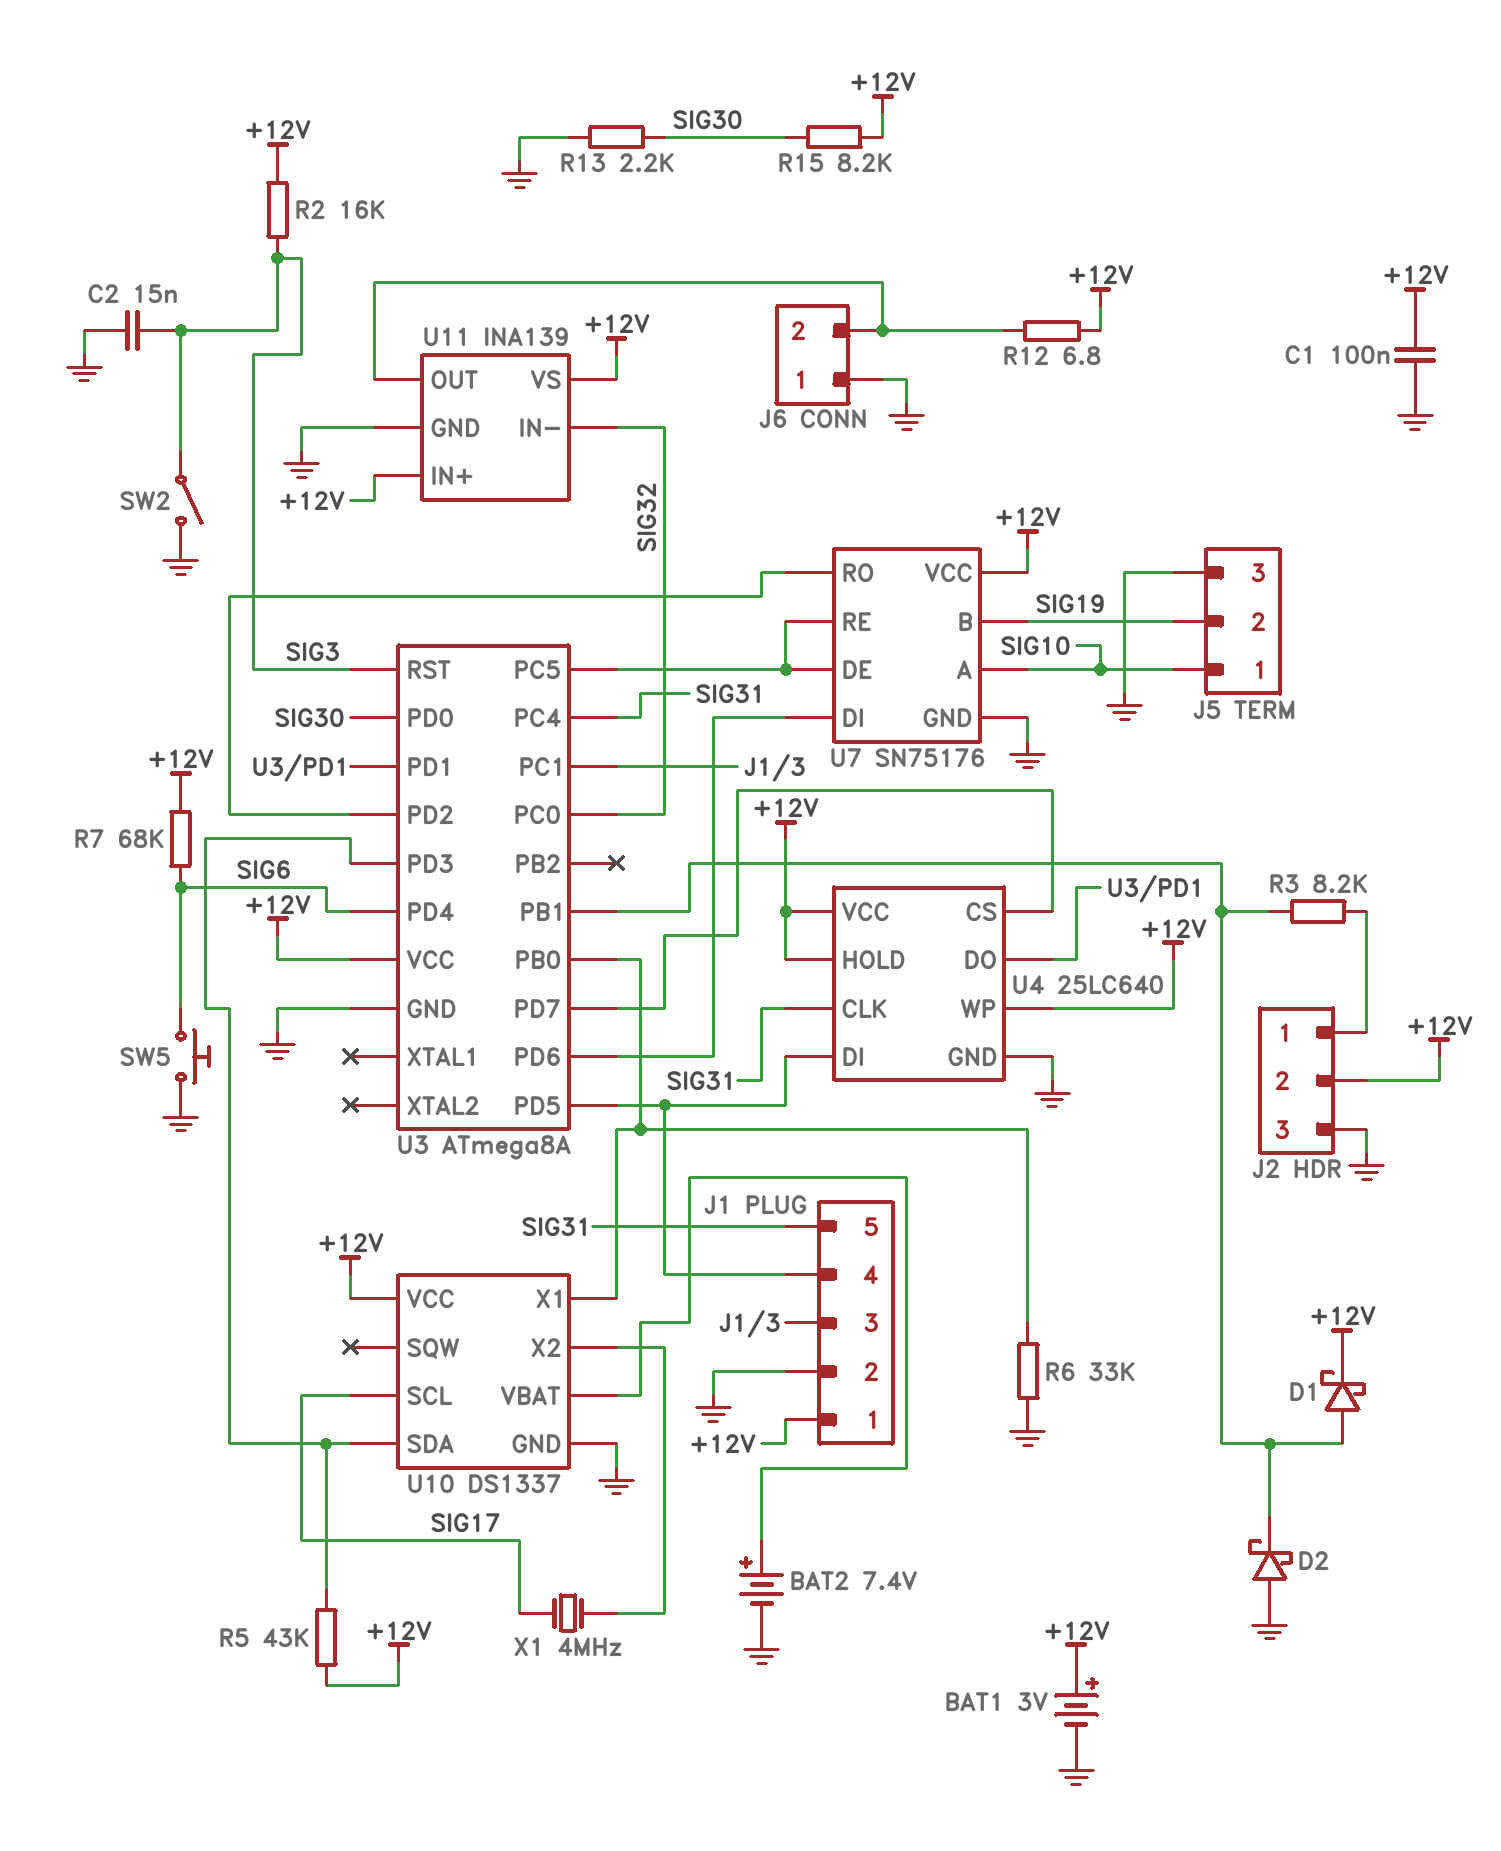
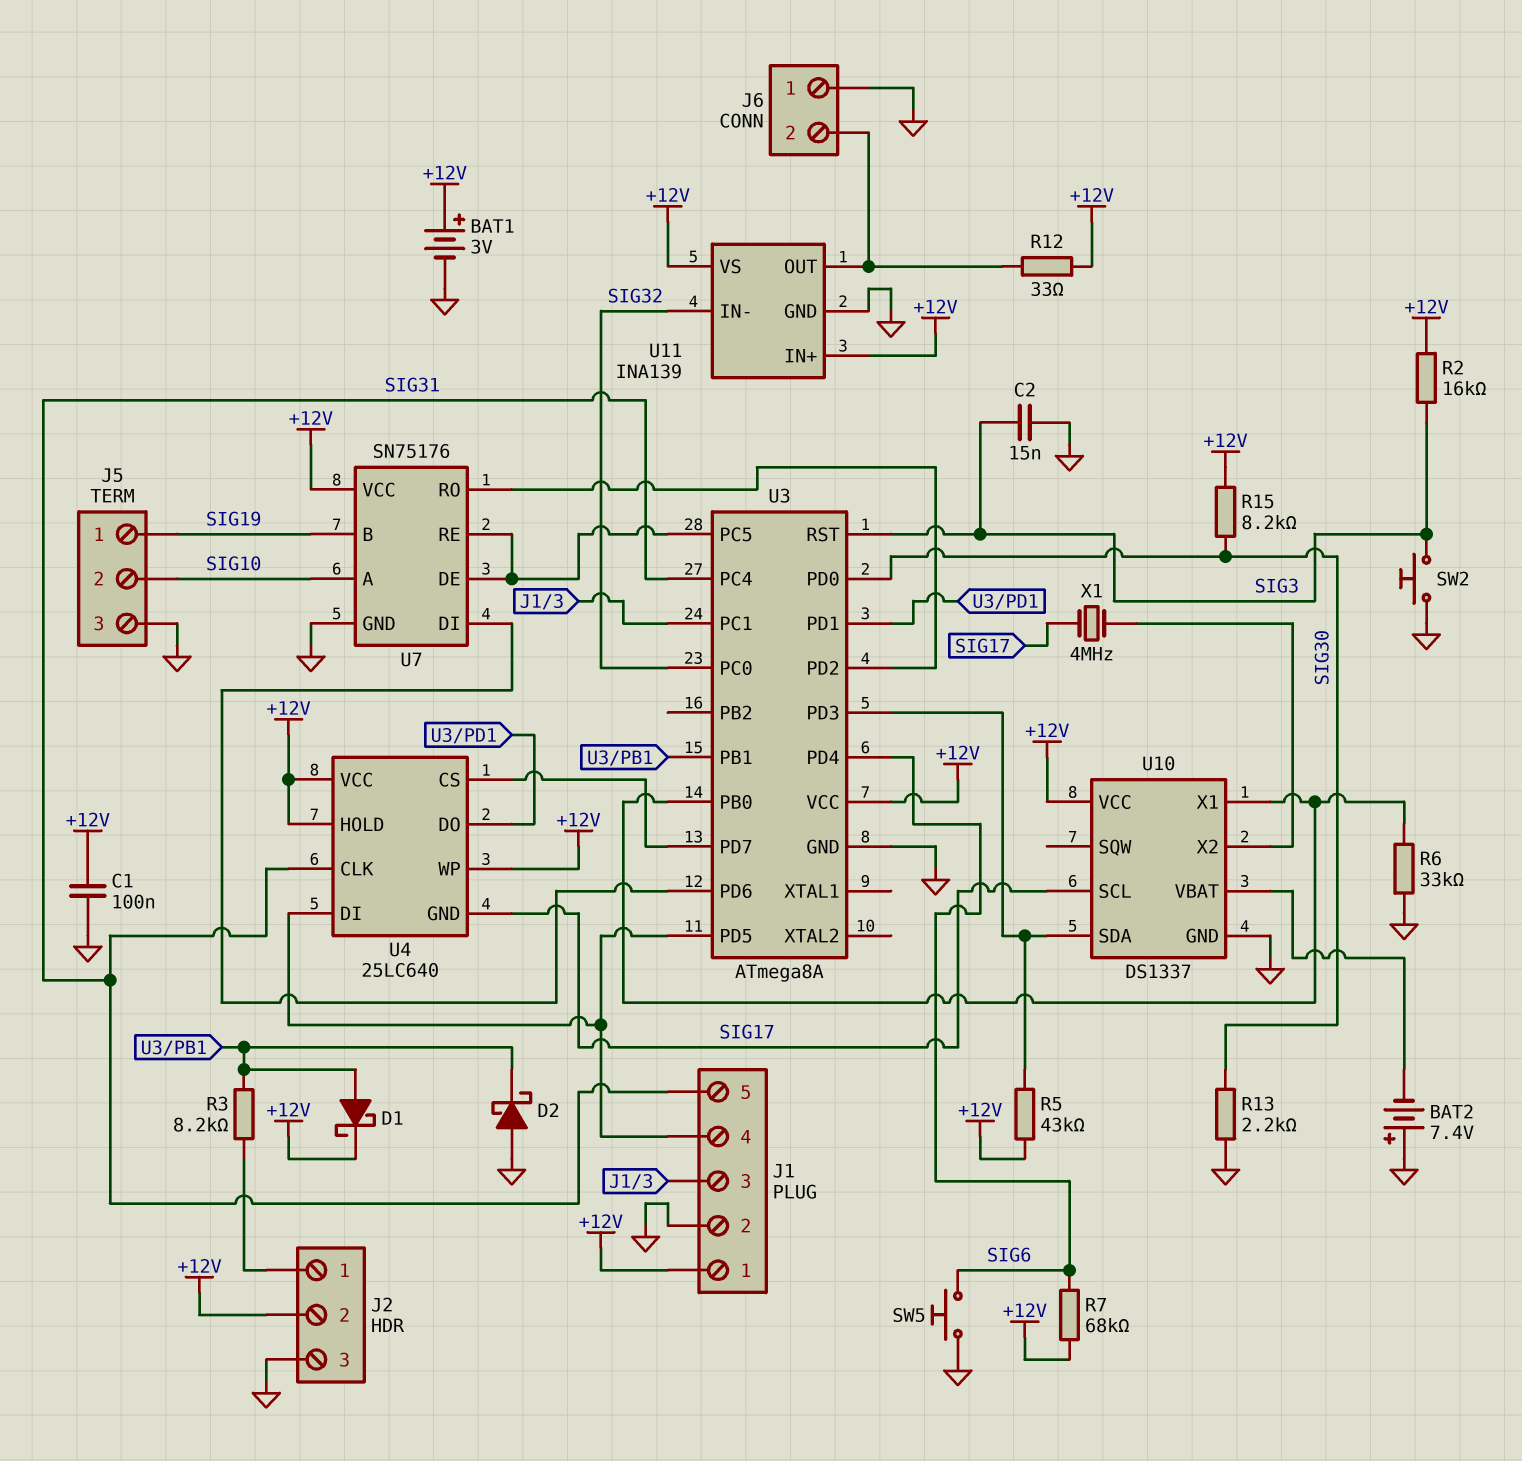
BAT2: 7.4V (plus U10/VBAT, minus GND) -> 7.4V (plus GND, minus U10/VBAT)
J5 pin 1: SIG10 -> SIG19
J5 pin 2: SIG19 -> SIG10
R12: 6.8 (+12V, J6/2) -> 33 (+12V, J6/2)
SW2: switch (GND, SIG3) -> button (GND, SIG3)
U4 pin GND: GND -> SIG17

